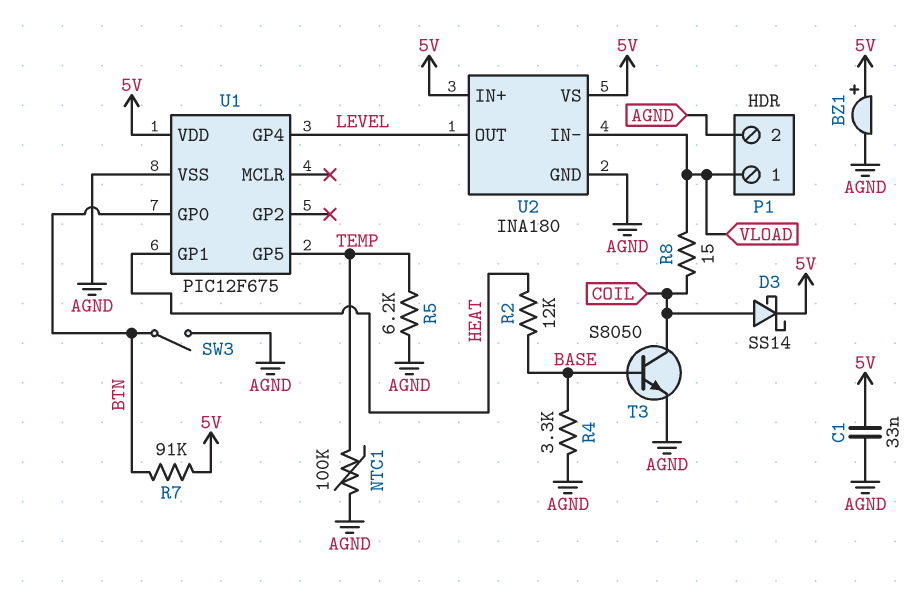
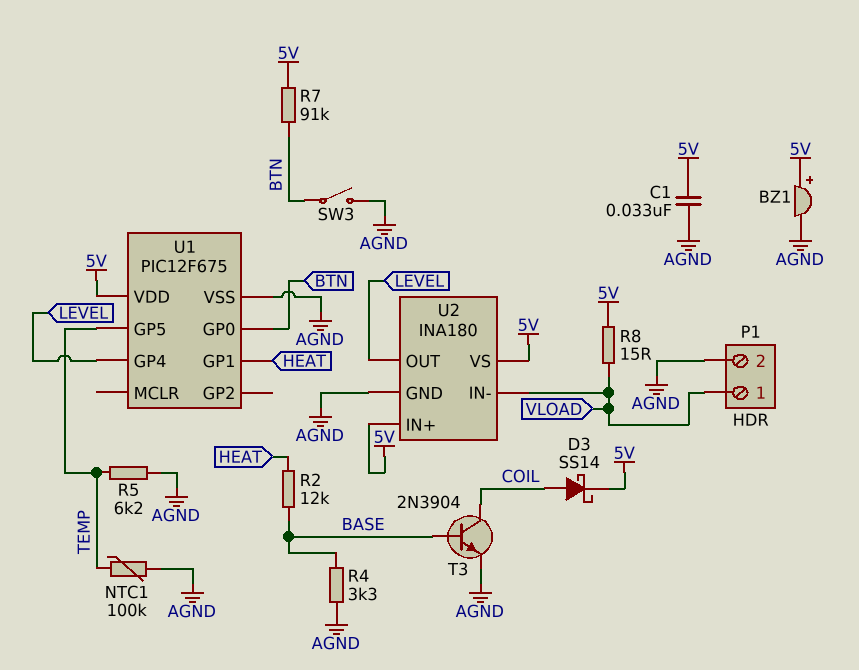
R8: 15 (COIL, VLOAD) -> 15 (5V, VLOAD)
T3: NPN S8050 (B BASE, C COIL, E AGND) -> NPN 2N3904 (B BASE, C COIL, E AGND)

